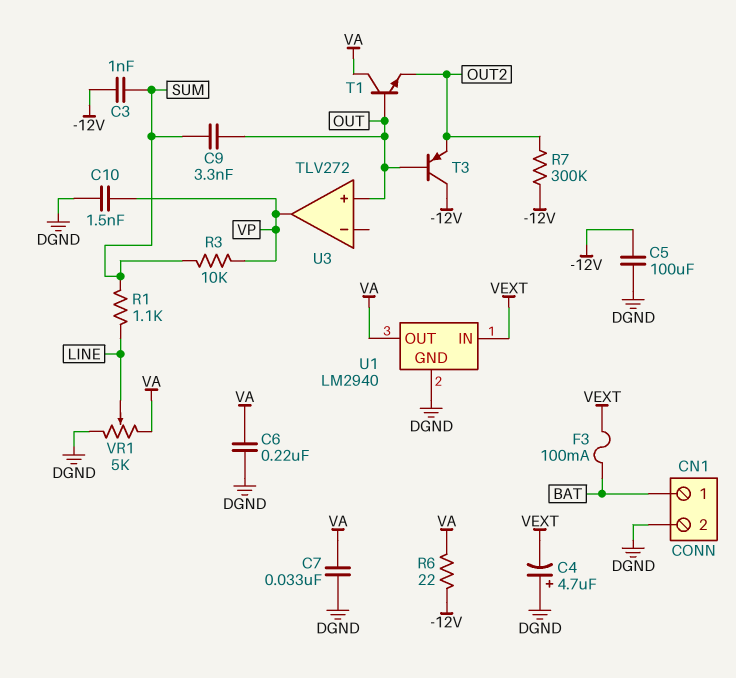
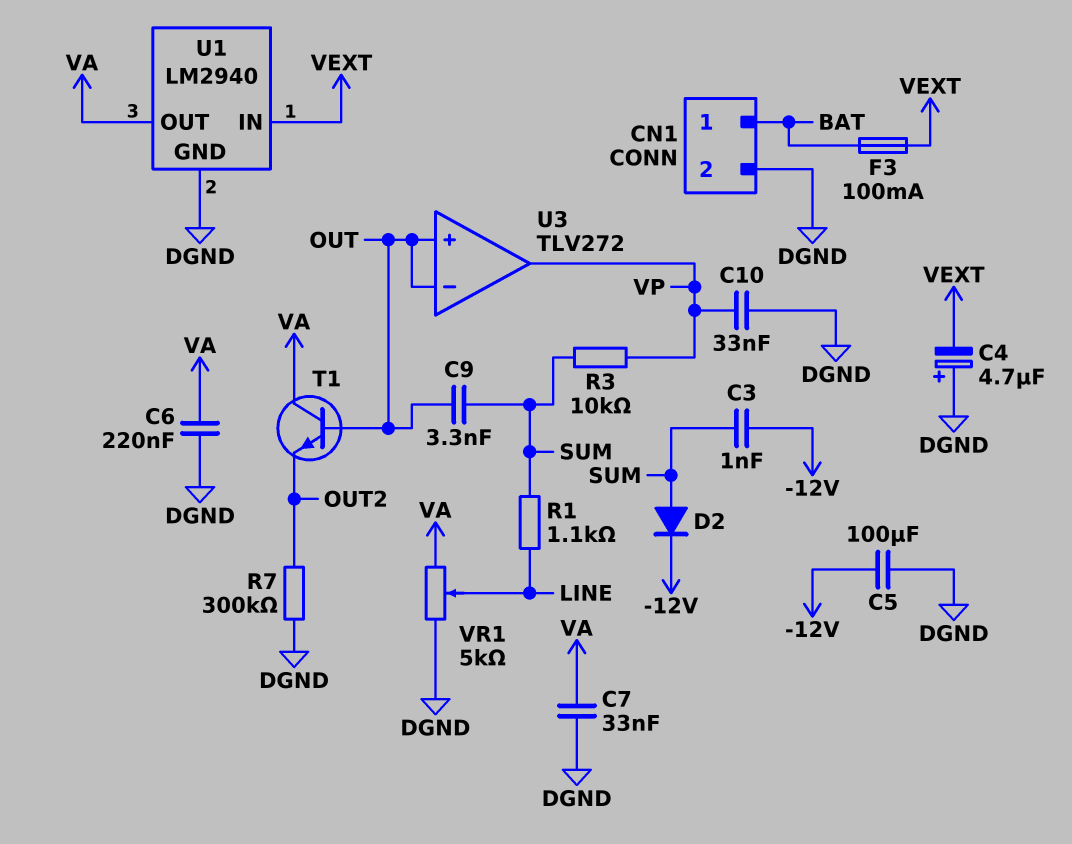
C10: 1.5nF (DGND, VP) -> 33nF (DGND, VP)
D2: none -> diode (A SUM, K -12V)
R6: 22 (-12V, VA) -> none
R7: 300k (-12V, OUT2) -> 300k (DGND, OUT2)
T3: PNP (B OUT, C -12V, E OUT2) -> none
U3 pin in-: none -> OUT

